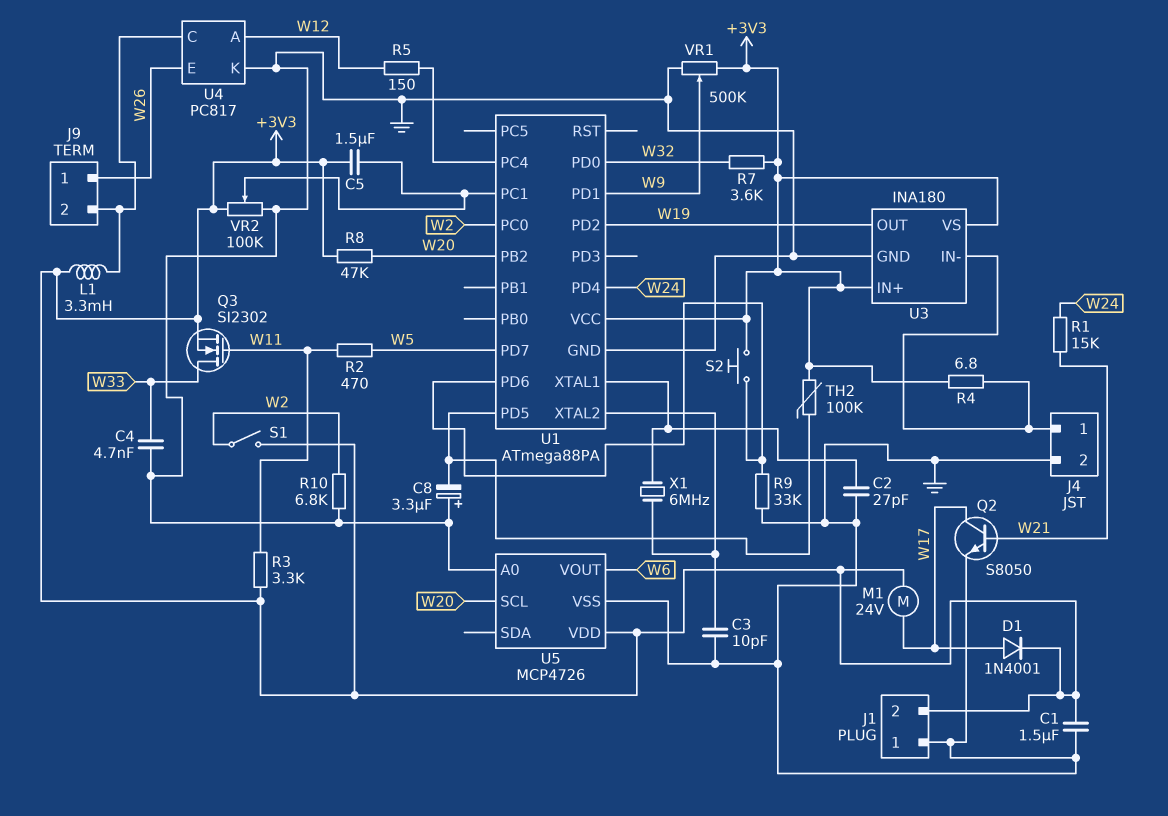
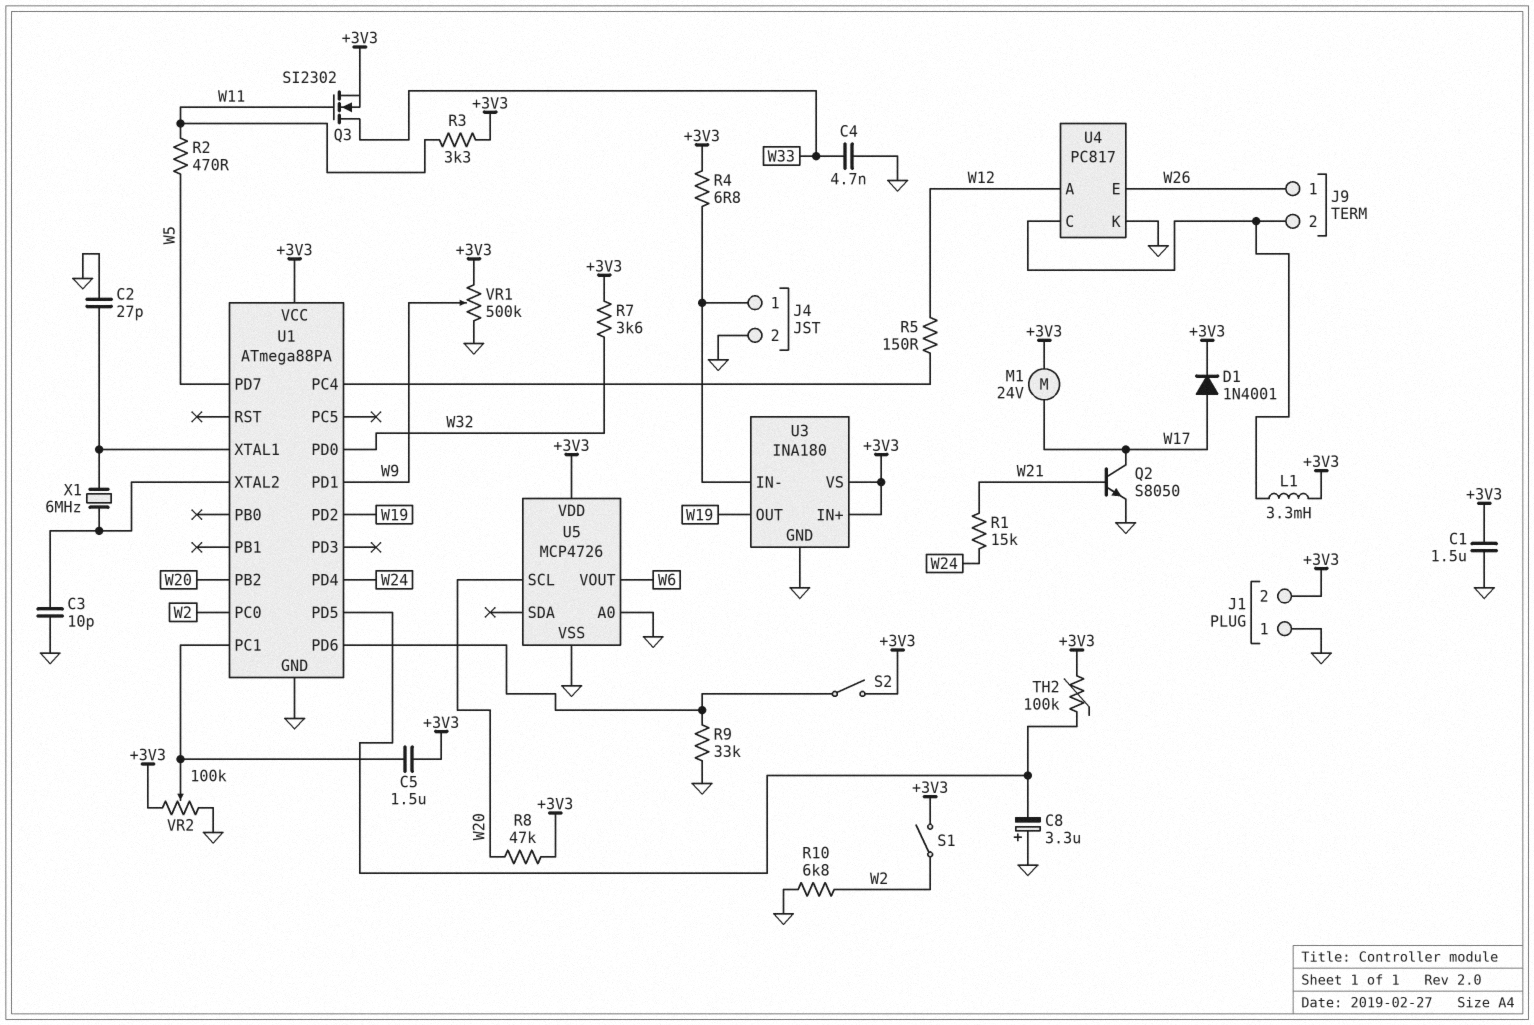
S2: button (+3V3, U1/PD6) -> switch (+3V3, U1/PD6)

